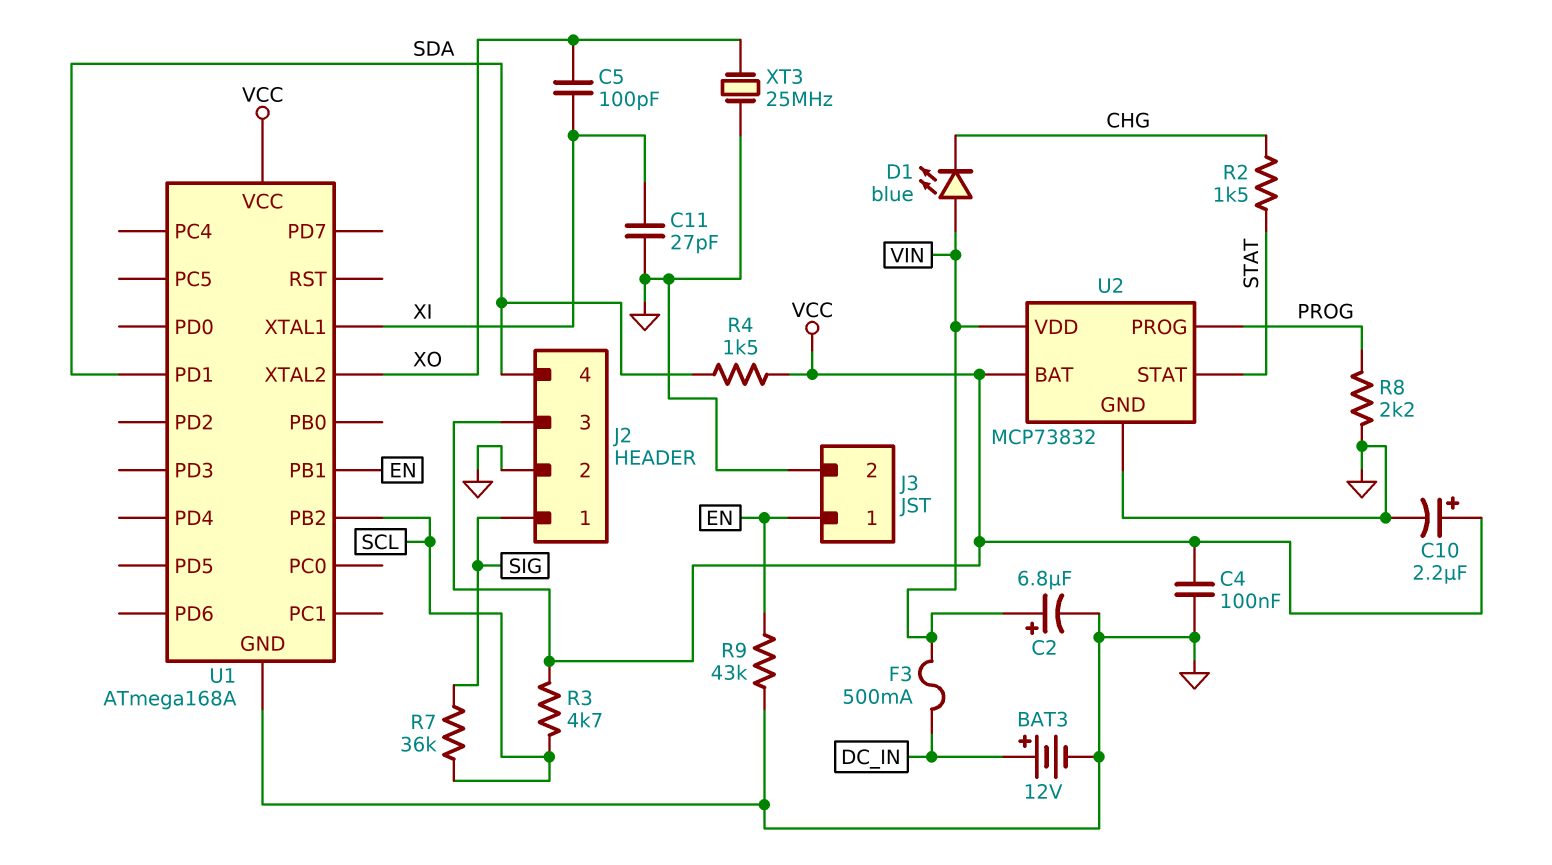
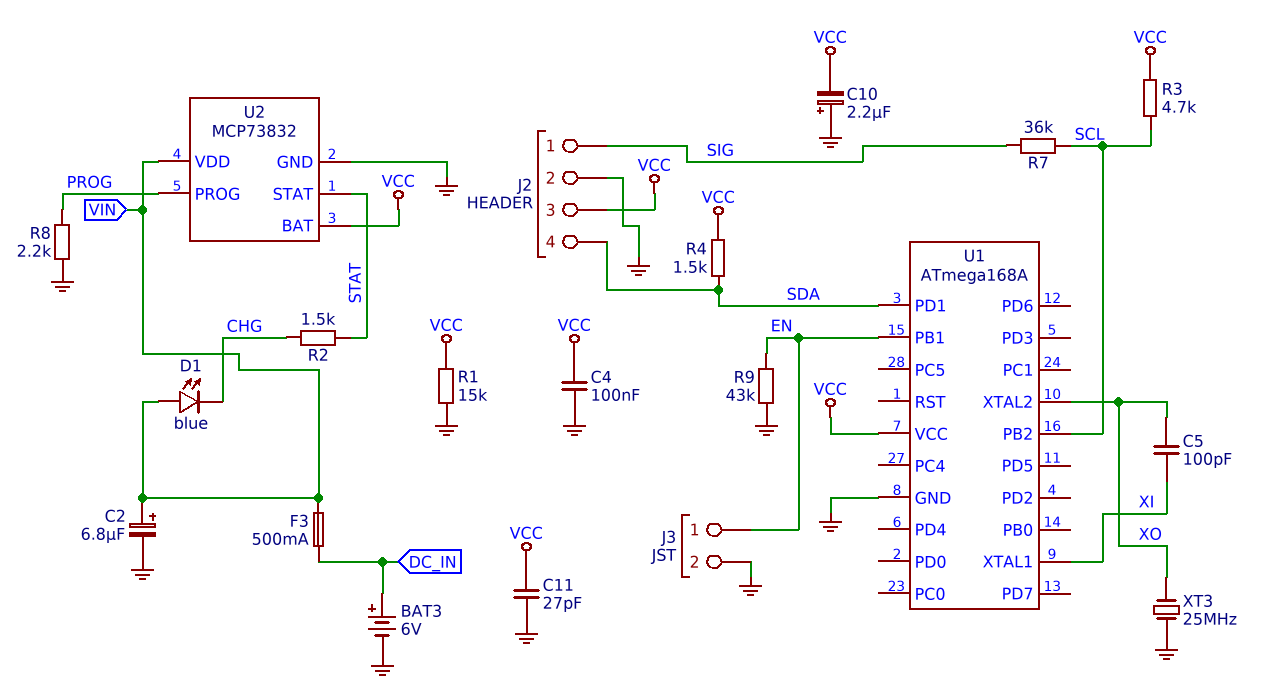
BAT3: 12V (plus DC_IN, minus GND) -> 6V (plus DC_IN, minus GND)
C10: 2.2uF (plus VCC, minus GND) -> 2.2uF (plus GND, minus VCC)
C11: 27pF (GND, XI) -> 27pF (GND, VCC)
R1: none -> 15k (GND, VCC)

